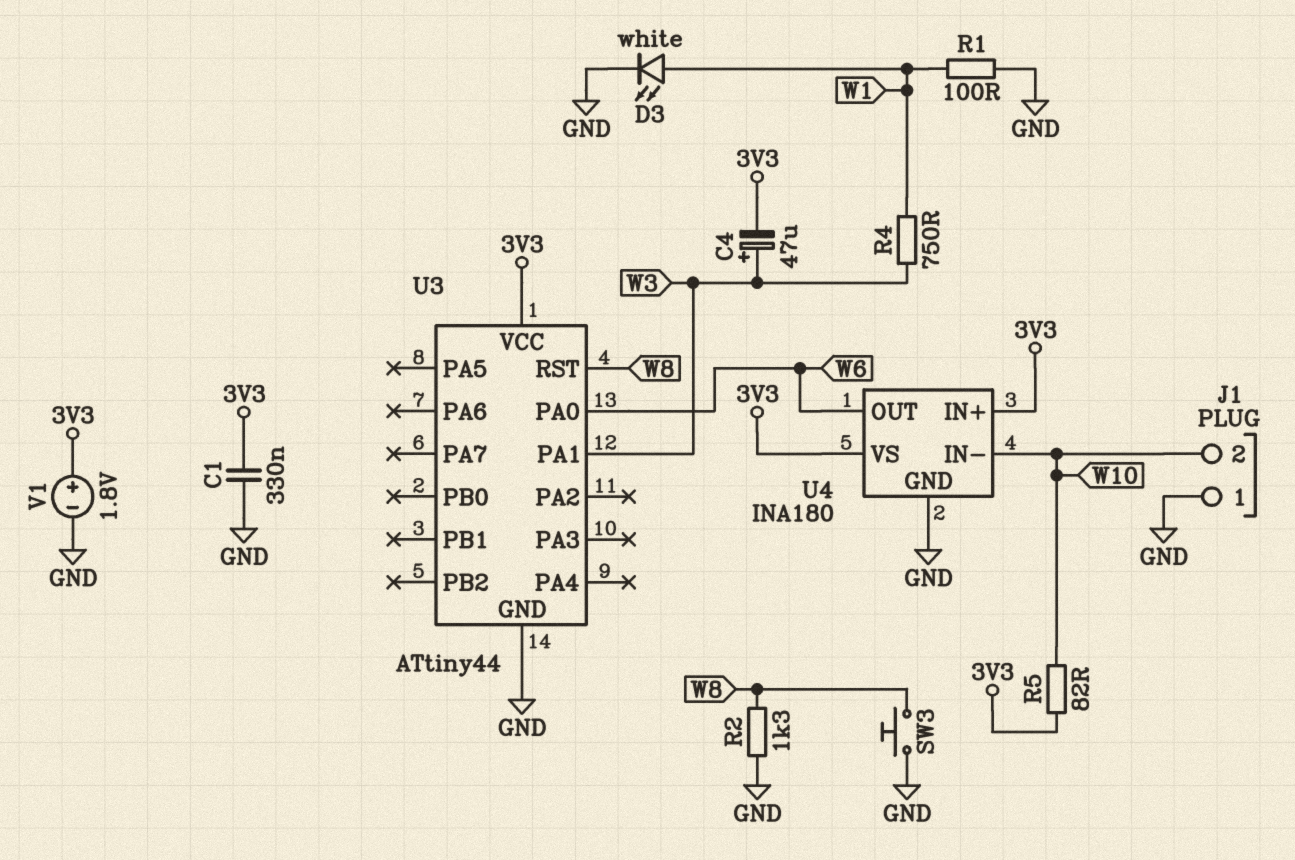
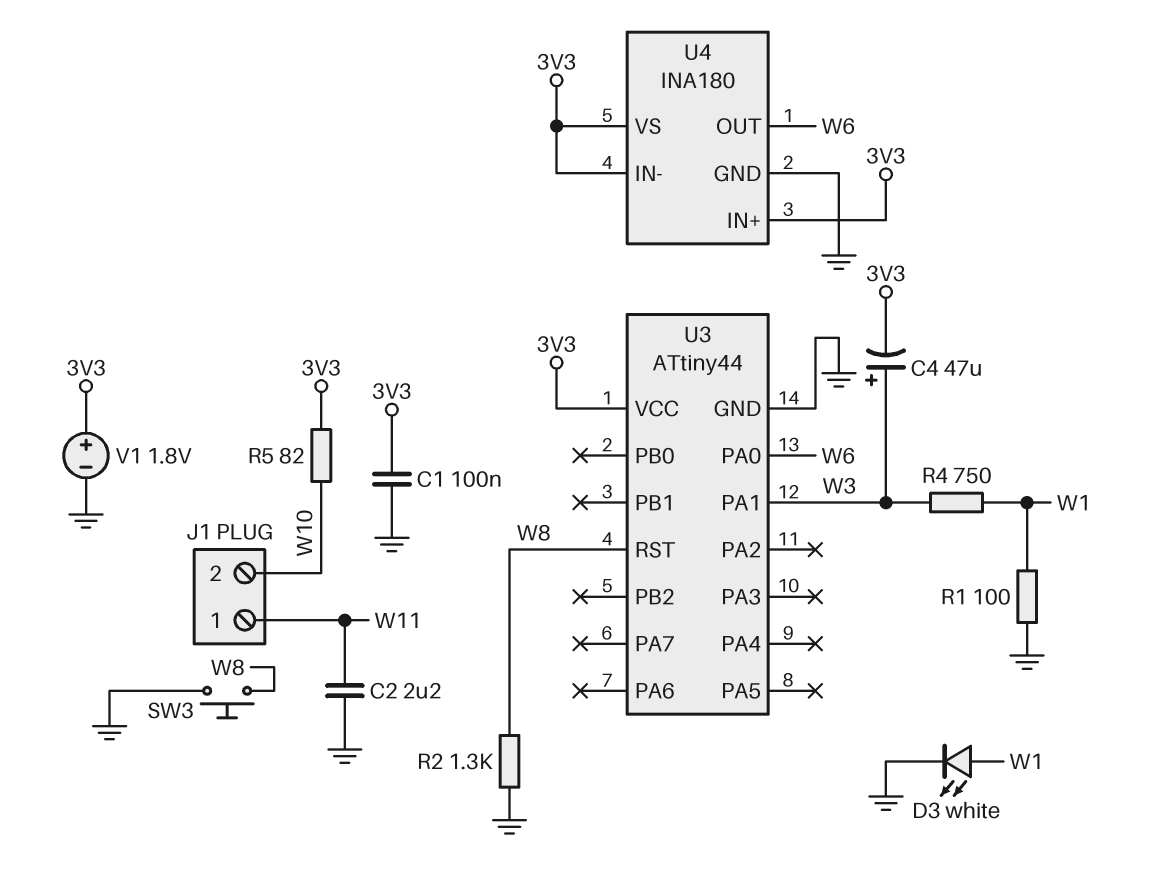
C1: 330nF (3V3, GND) -> 100nF (3V3, GND)
C2: none -> 2.2uF (GND, W11)
J1 pin 1: GND -> W11
U4 pin IN-: W10 -> 3V3

